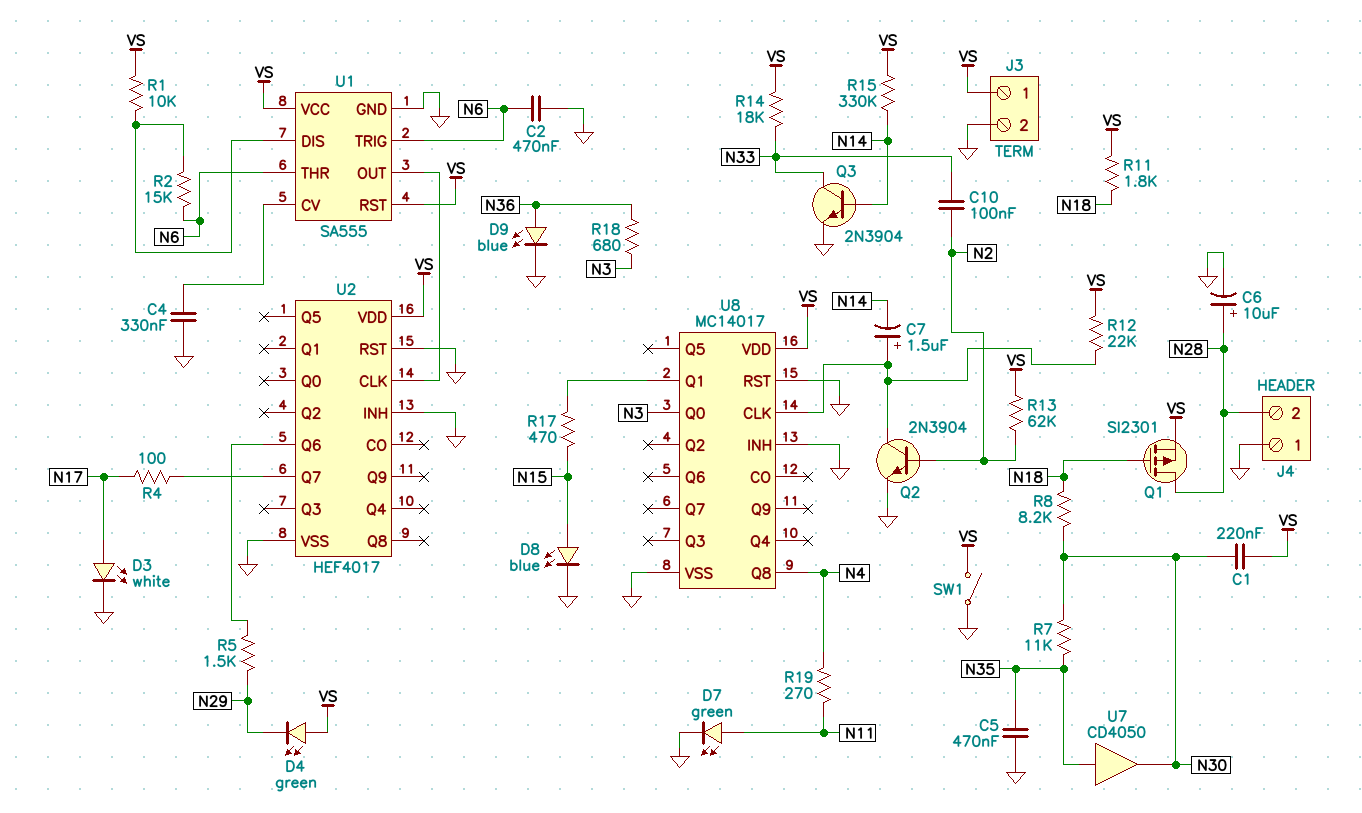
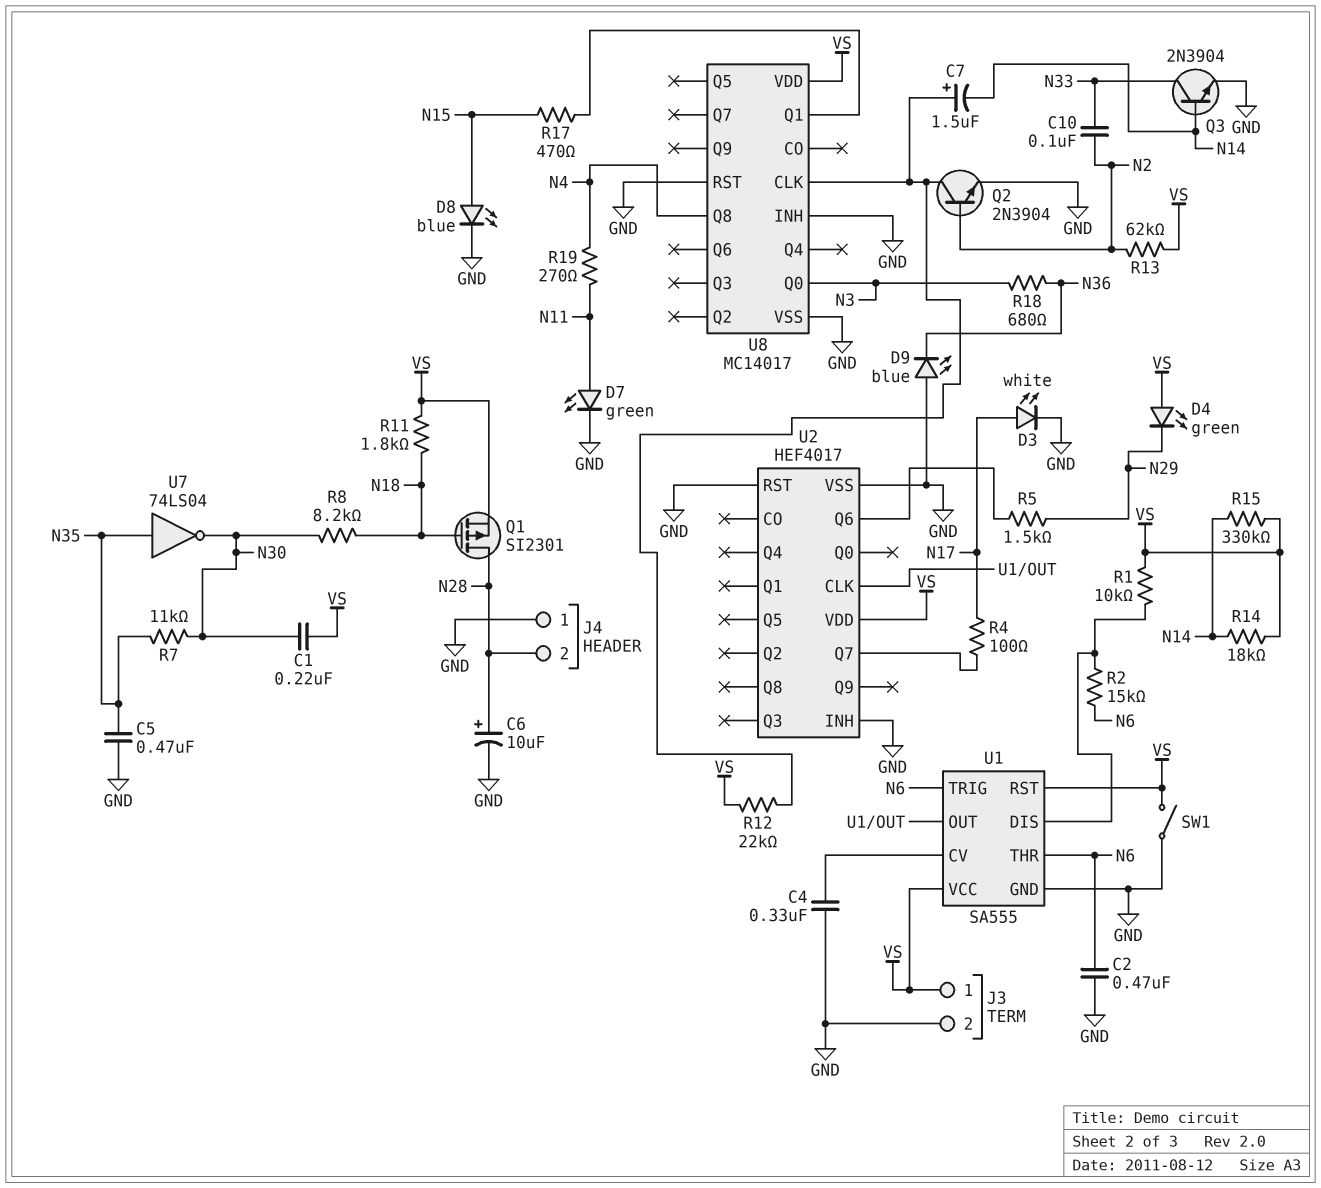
D9: LED blue (A N36, K GND) -> LED blue (A GND, K N36)
R14: 18k (N33, VS) -> 18k (N14, VS)
U7: buffer CD4050 (in N35, out N30) -> NOT 74LS04 (in N35, out N30)

